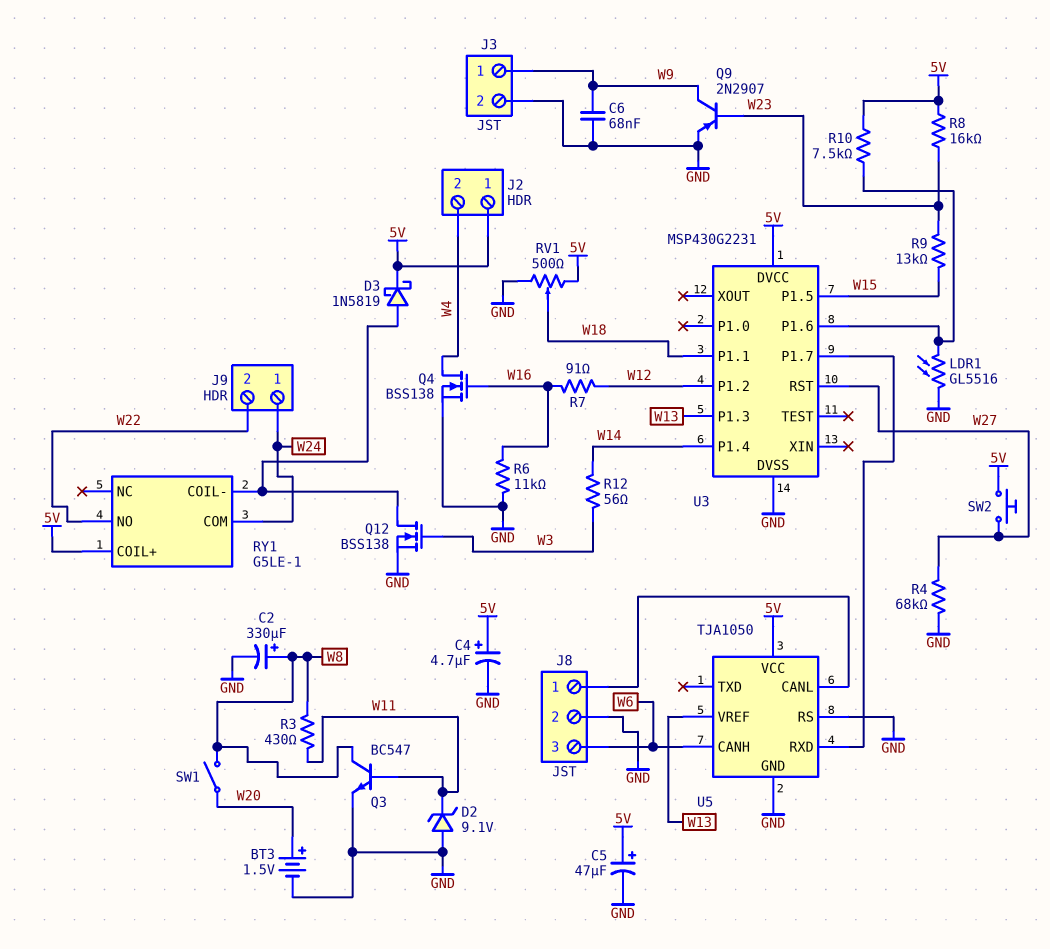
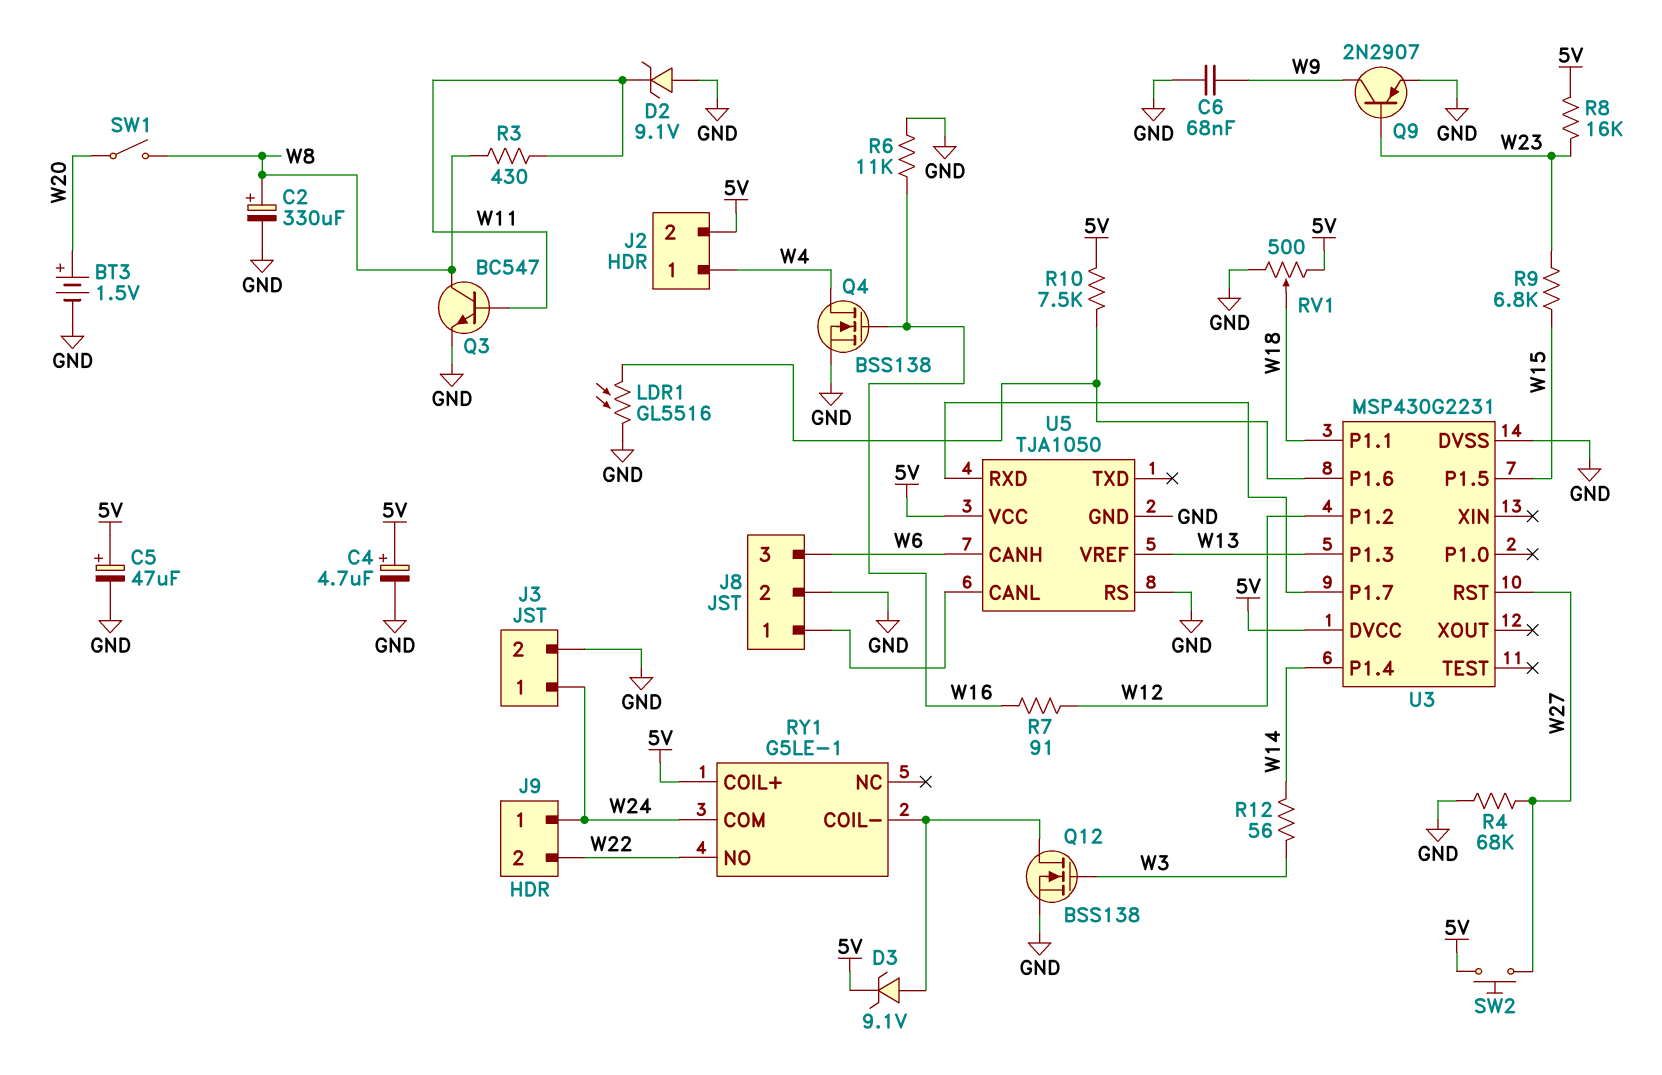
D3: schottky 1N5819 (A RY1/COIL-, K 5V) -> zener 9.1V (A RY1/COIL-, K 5V)
J2 pin 1: 5V -> W4
J2 pin 2: W4 -> 5V
J3 pin 1: W9 -> W24
R9: 13k (W15, W23) -> 6.8k (W15, W23)

